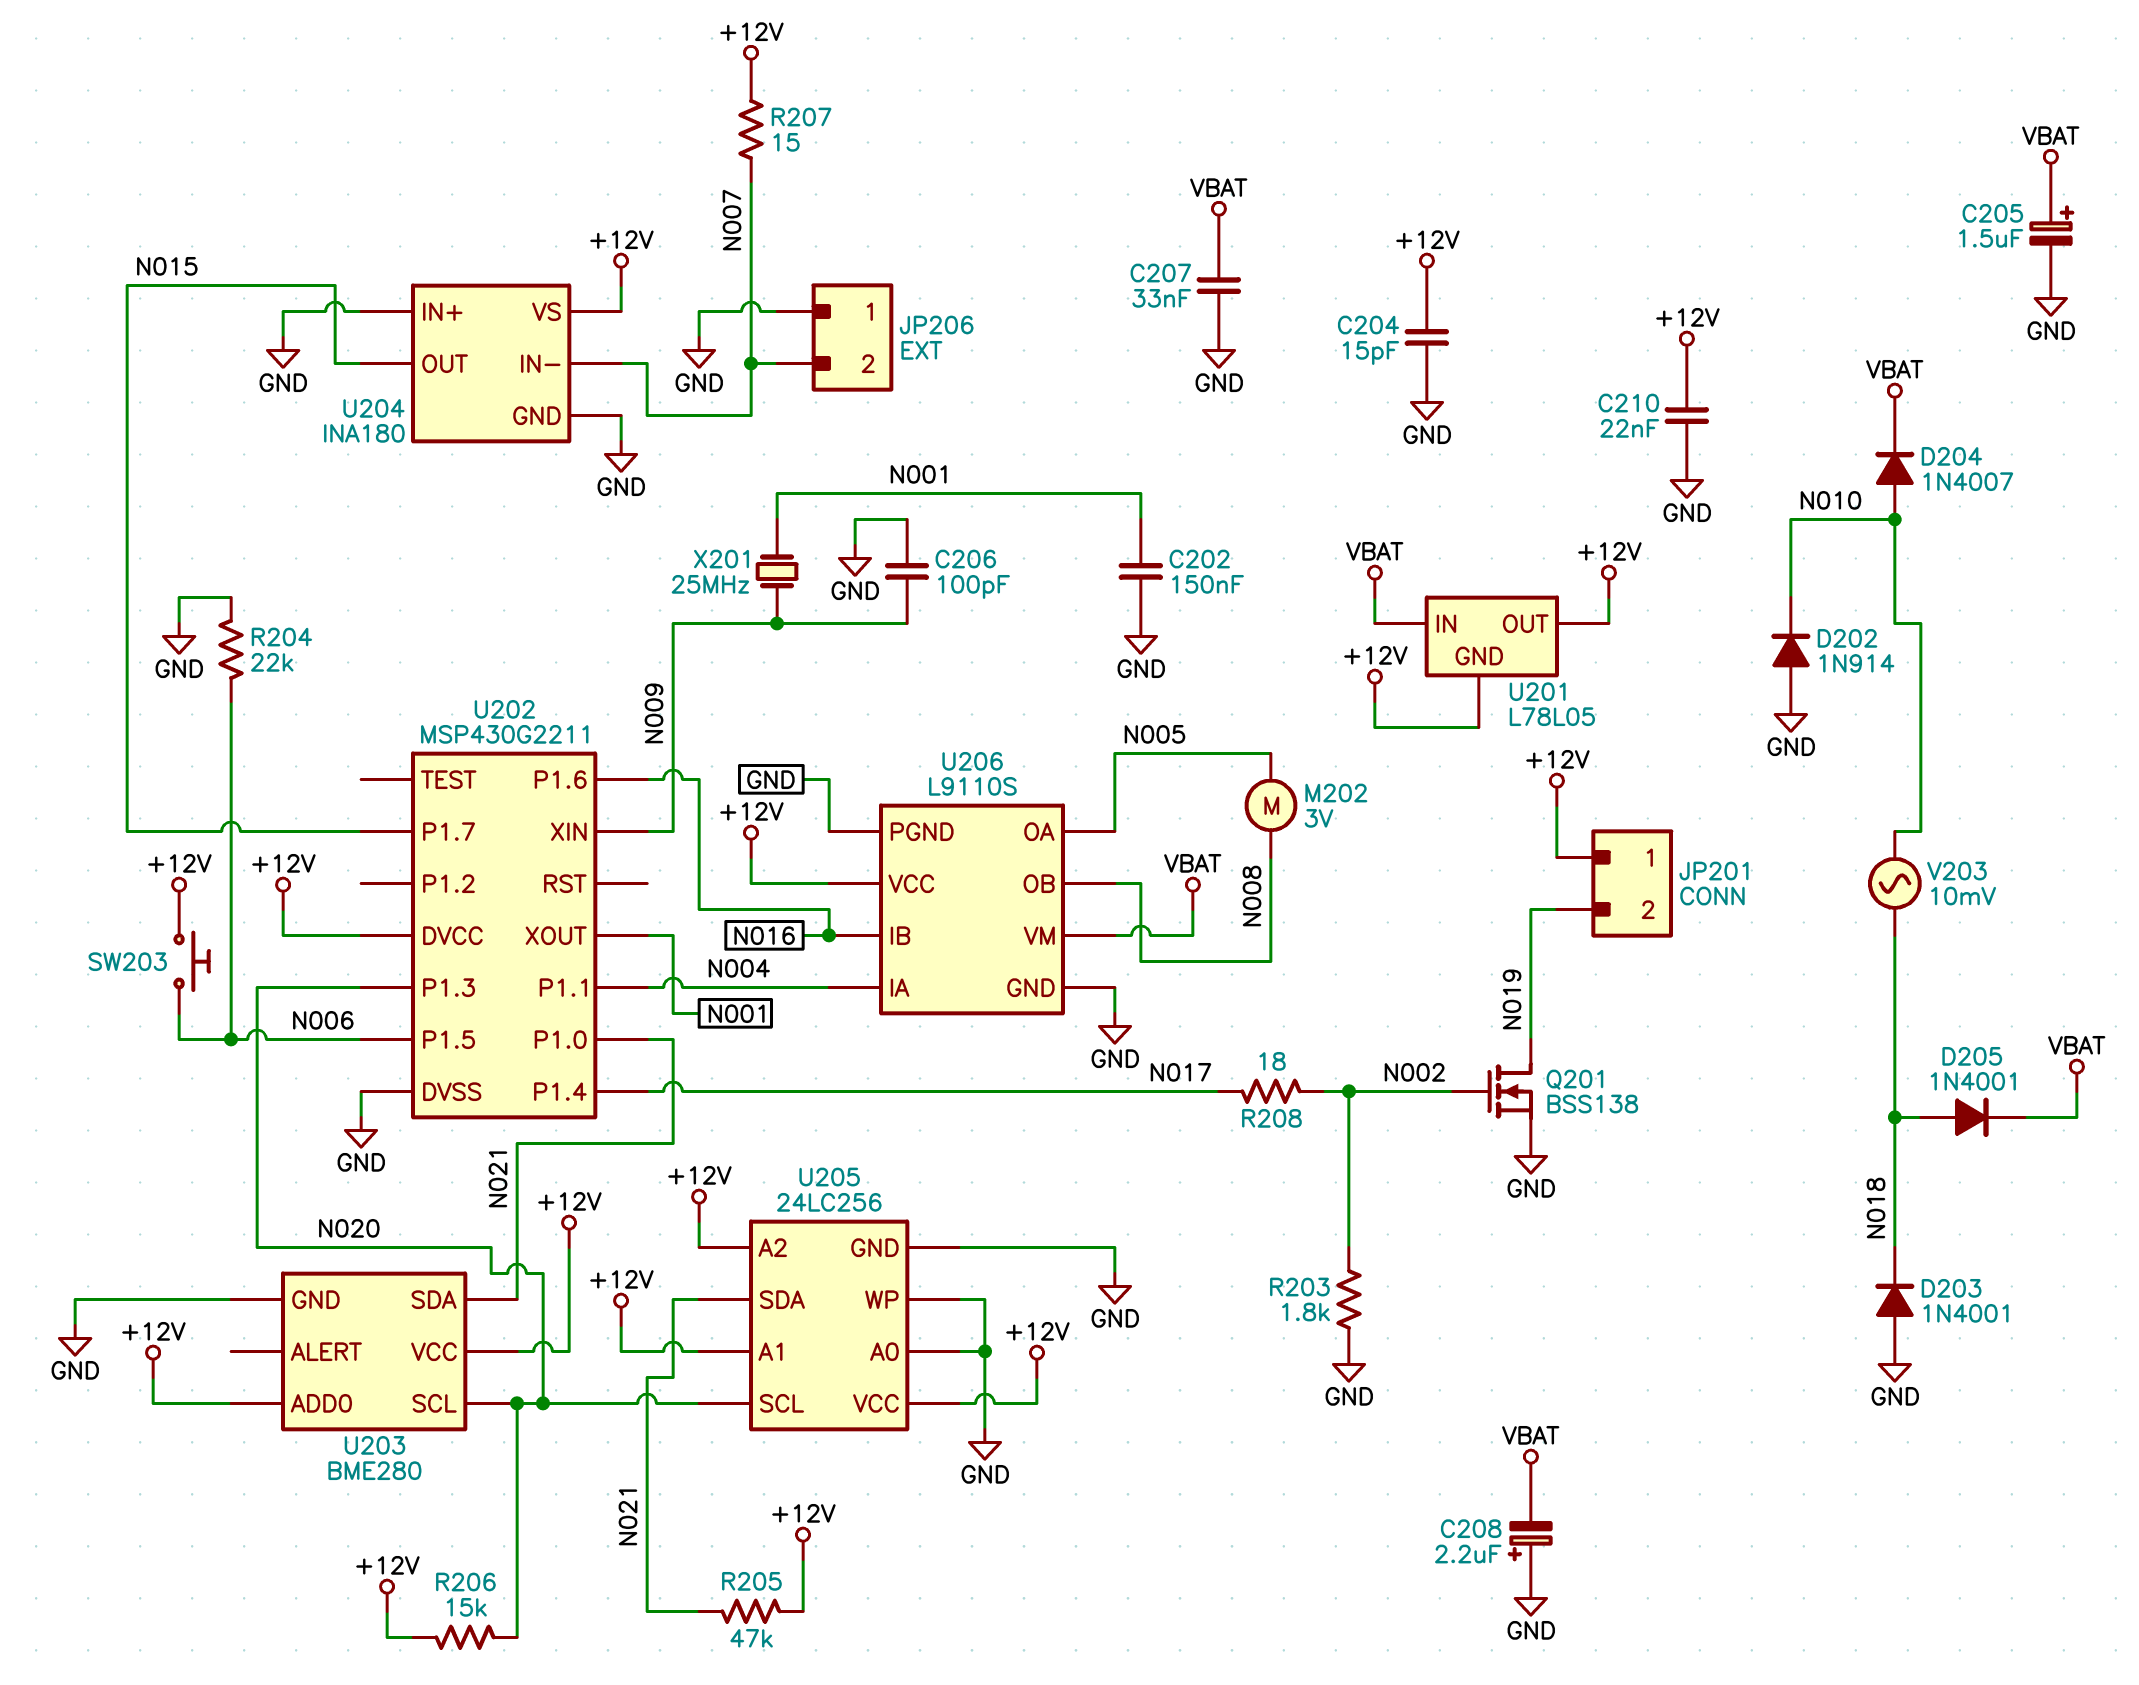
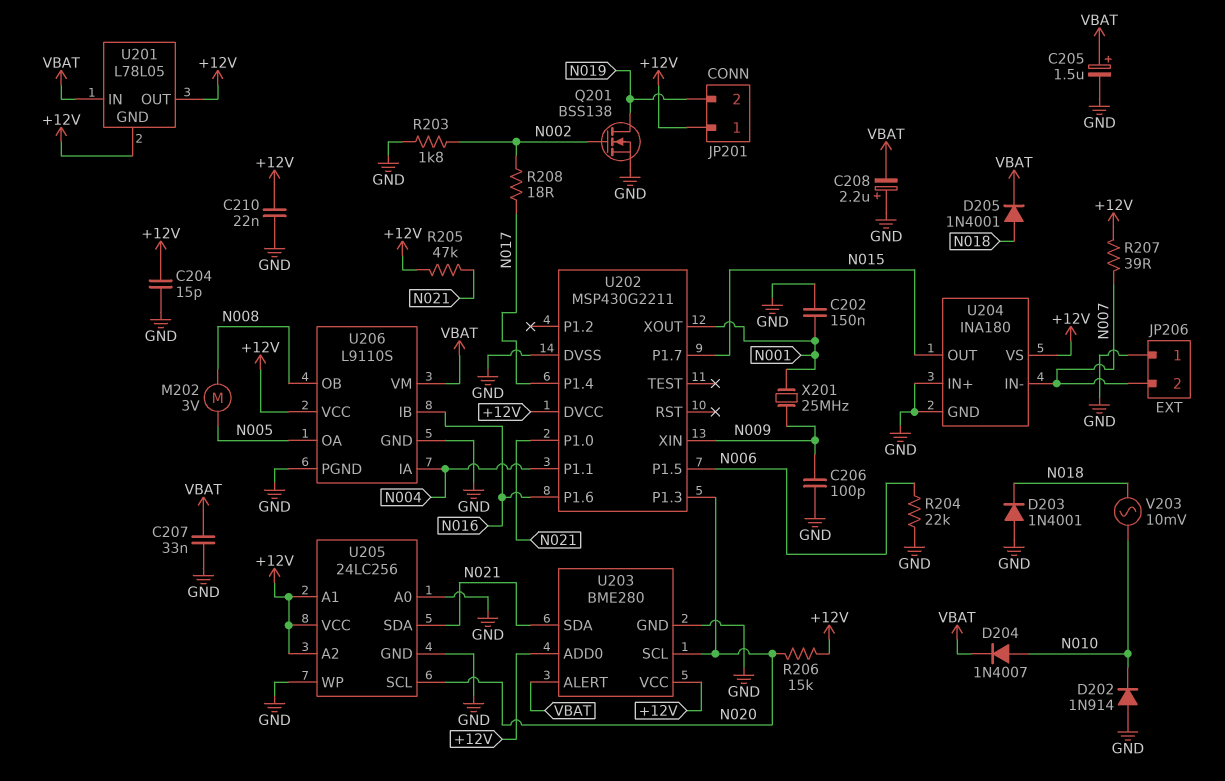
R207: 15 (+12V, N007) -> 39 (+12V, N007)
SW203: button (+12V, N006) -> none
U203 pin ALERT: none -> VBAT

